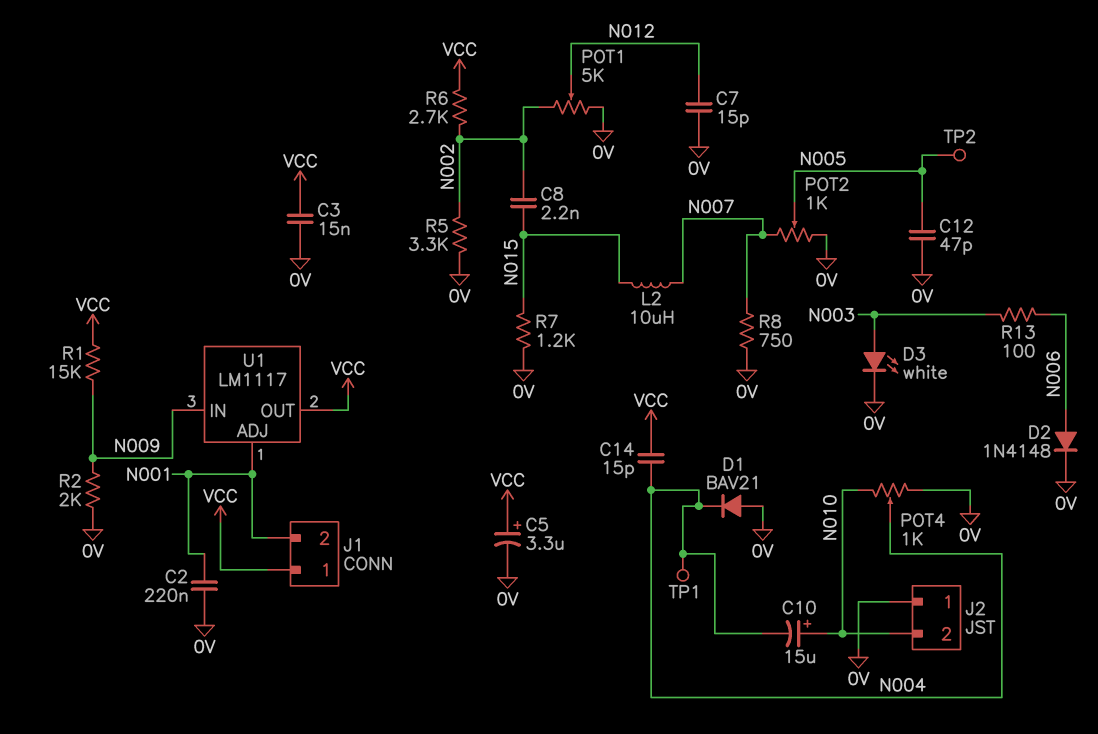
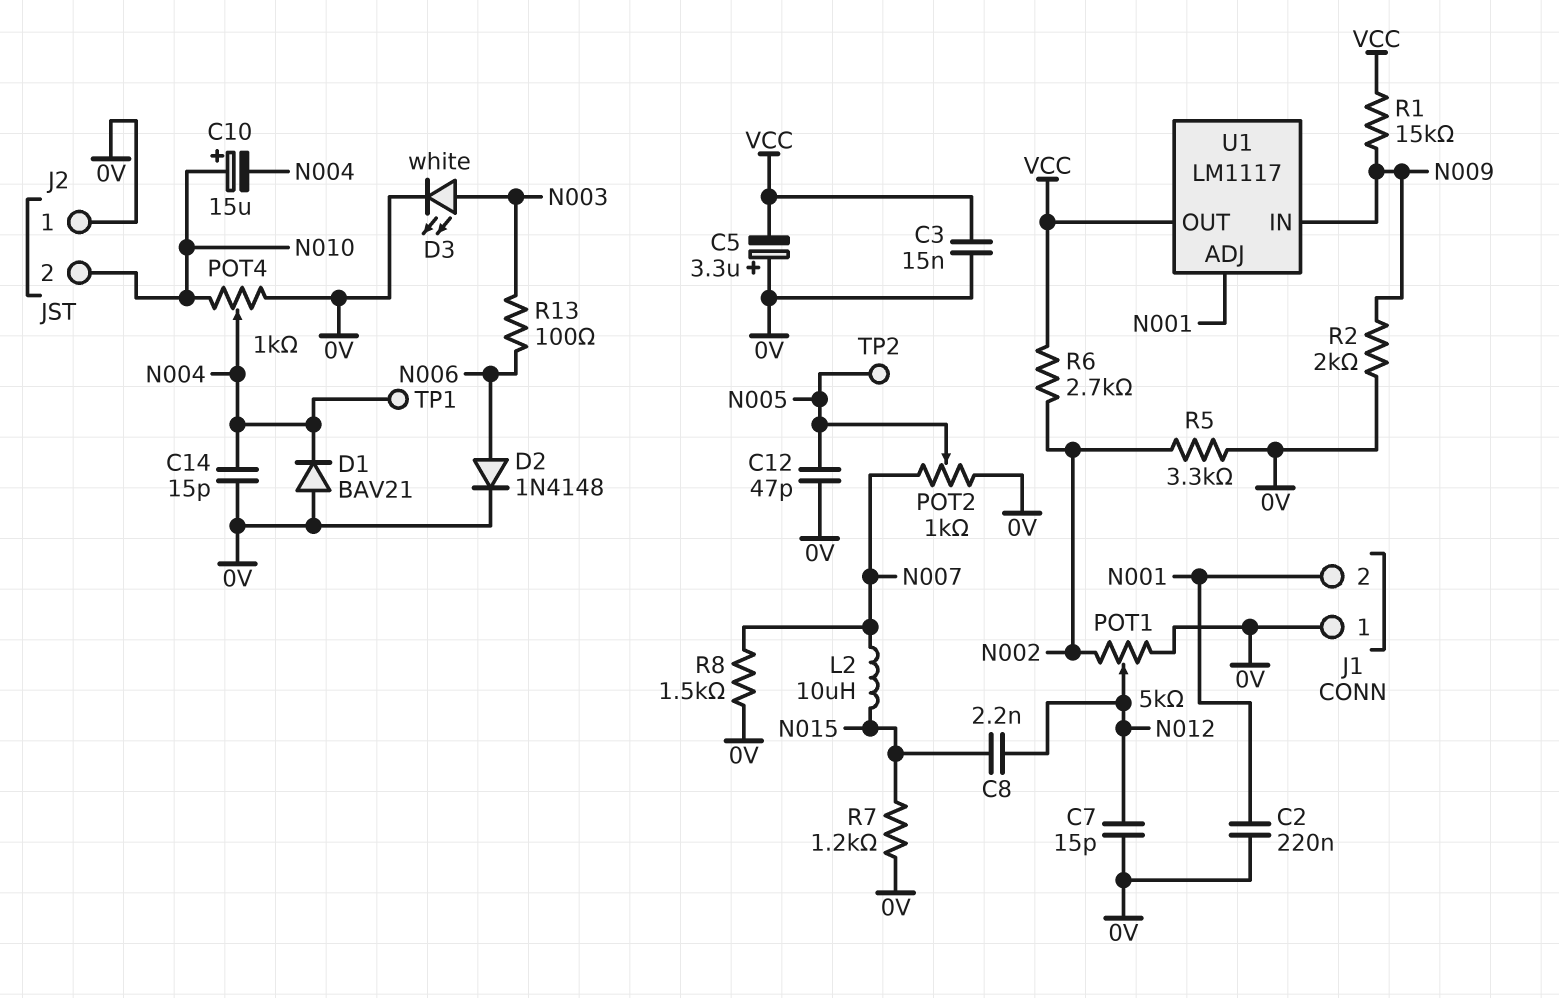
C5: 3.3uF (plus VCC, minus 0V) -> 3.3uF (plus 0V, minus VCC)
C8: 2.2nF (N002, N015) -> 2.2nF (N012, N015)
C14: 15pF (N004, VCC) -> 15pF (0V, N004)
J1 pin 1: VCC -> 0V
R8: 750 (0V, N007) -> 1.5k (0V, N007)

